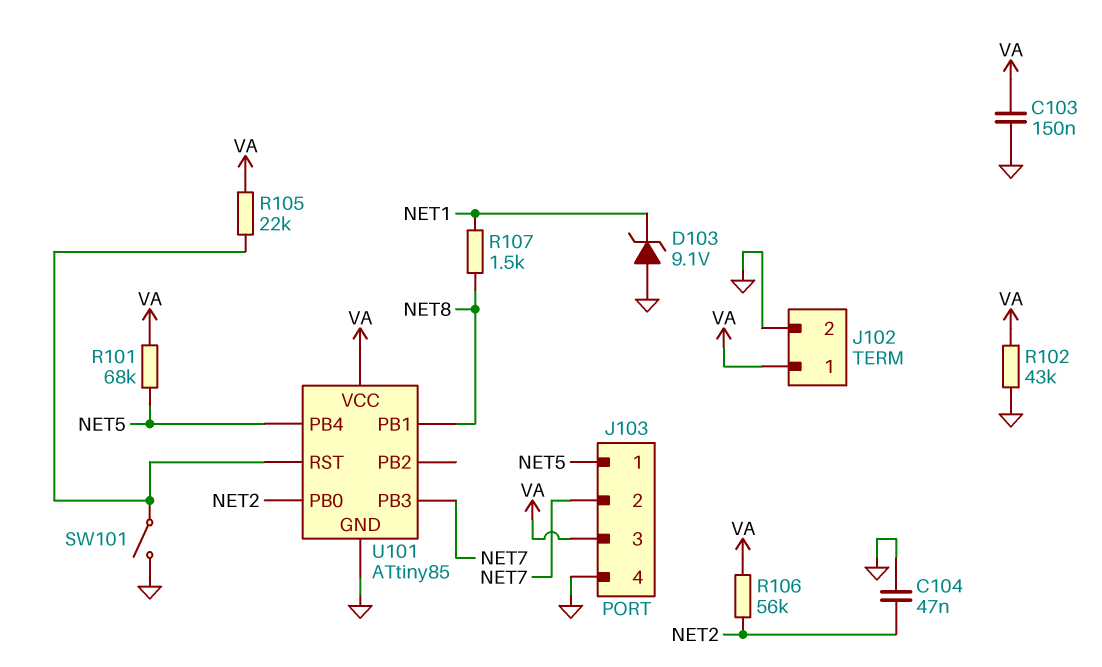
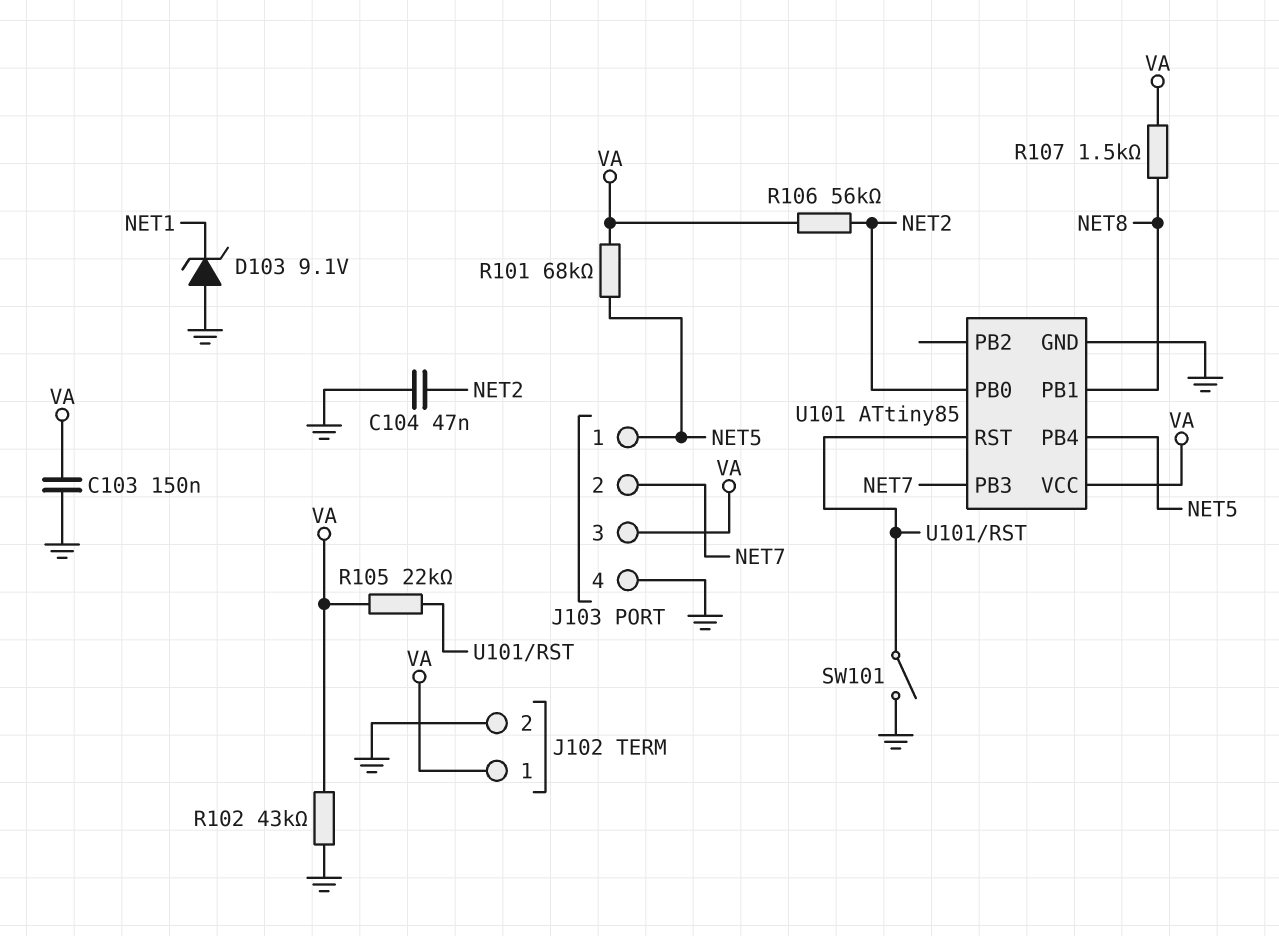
R107: 1.5k (NET1, NET8) -> 1.5k (NET8, VA)

